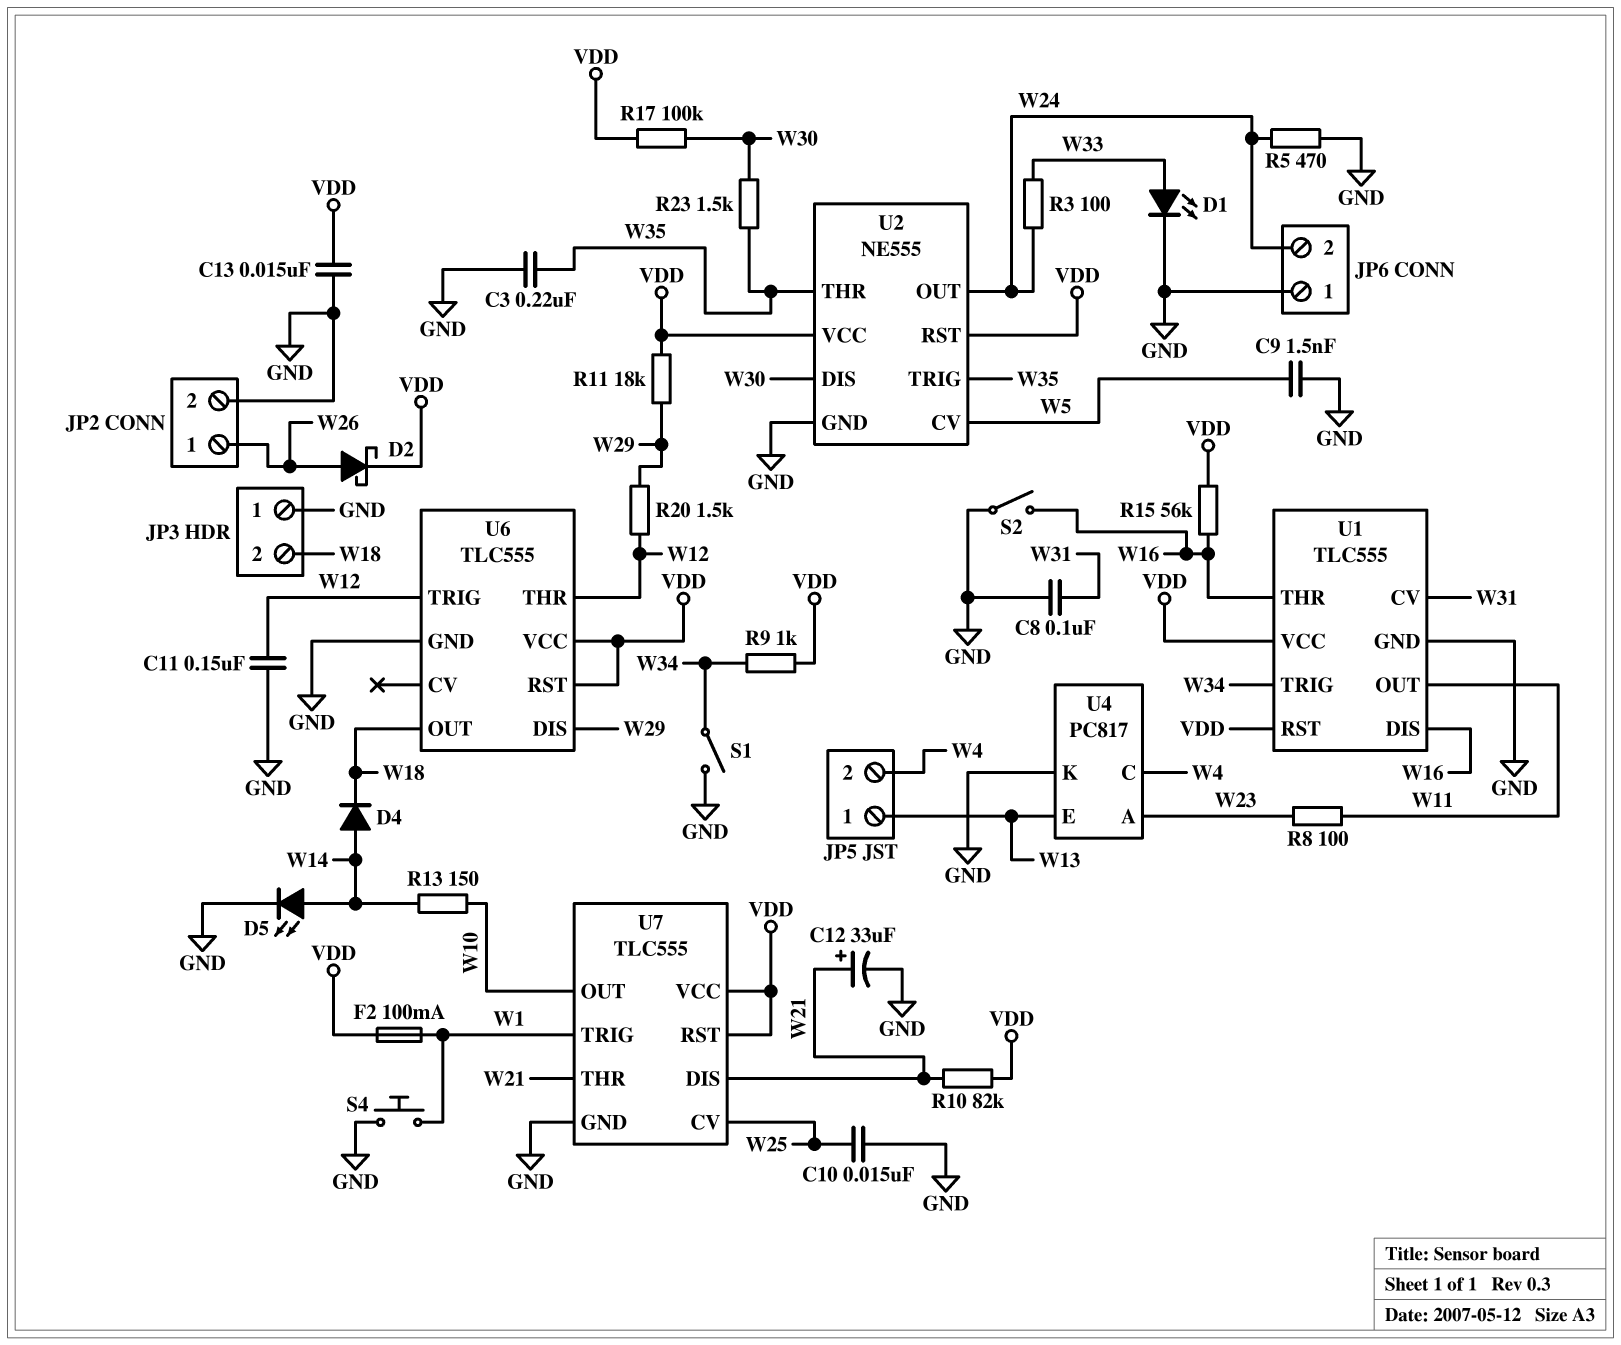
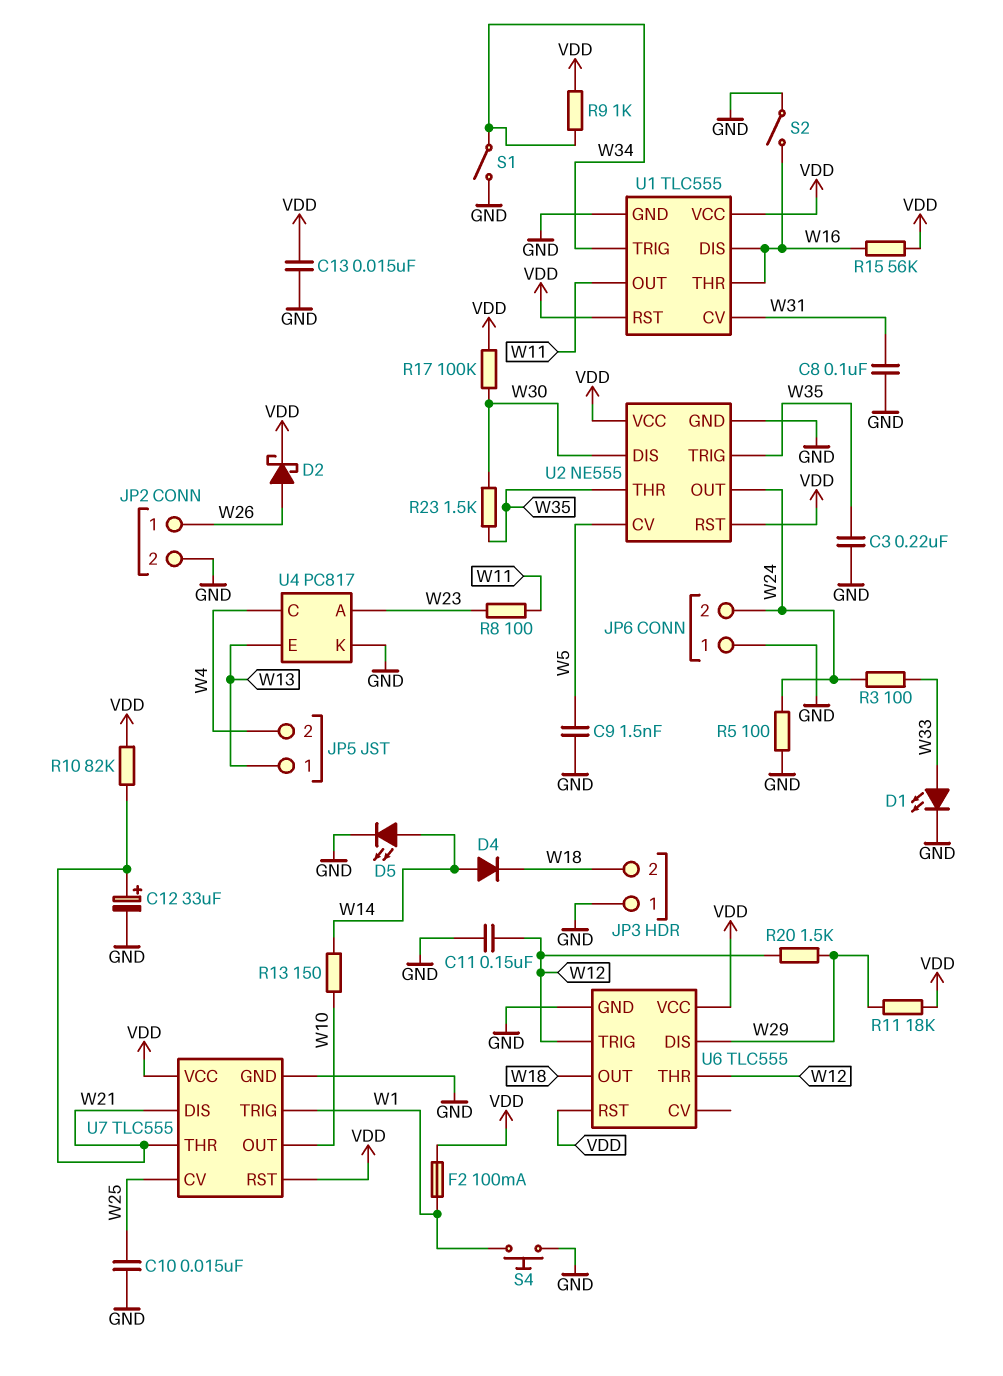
R5: 470 (GND, W24) -> 100 (GND, W24)

